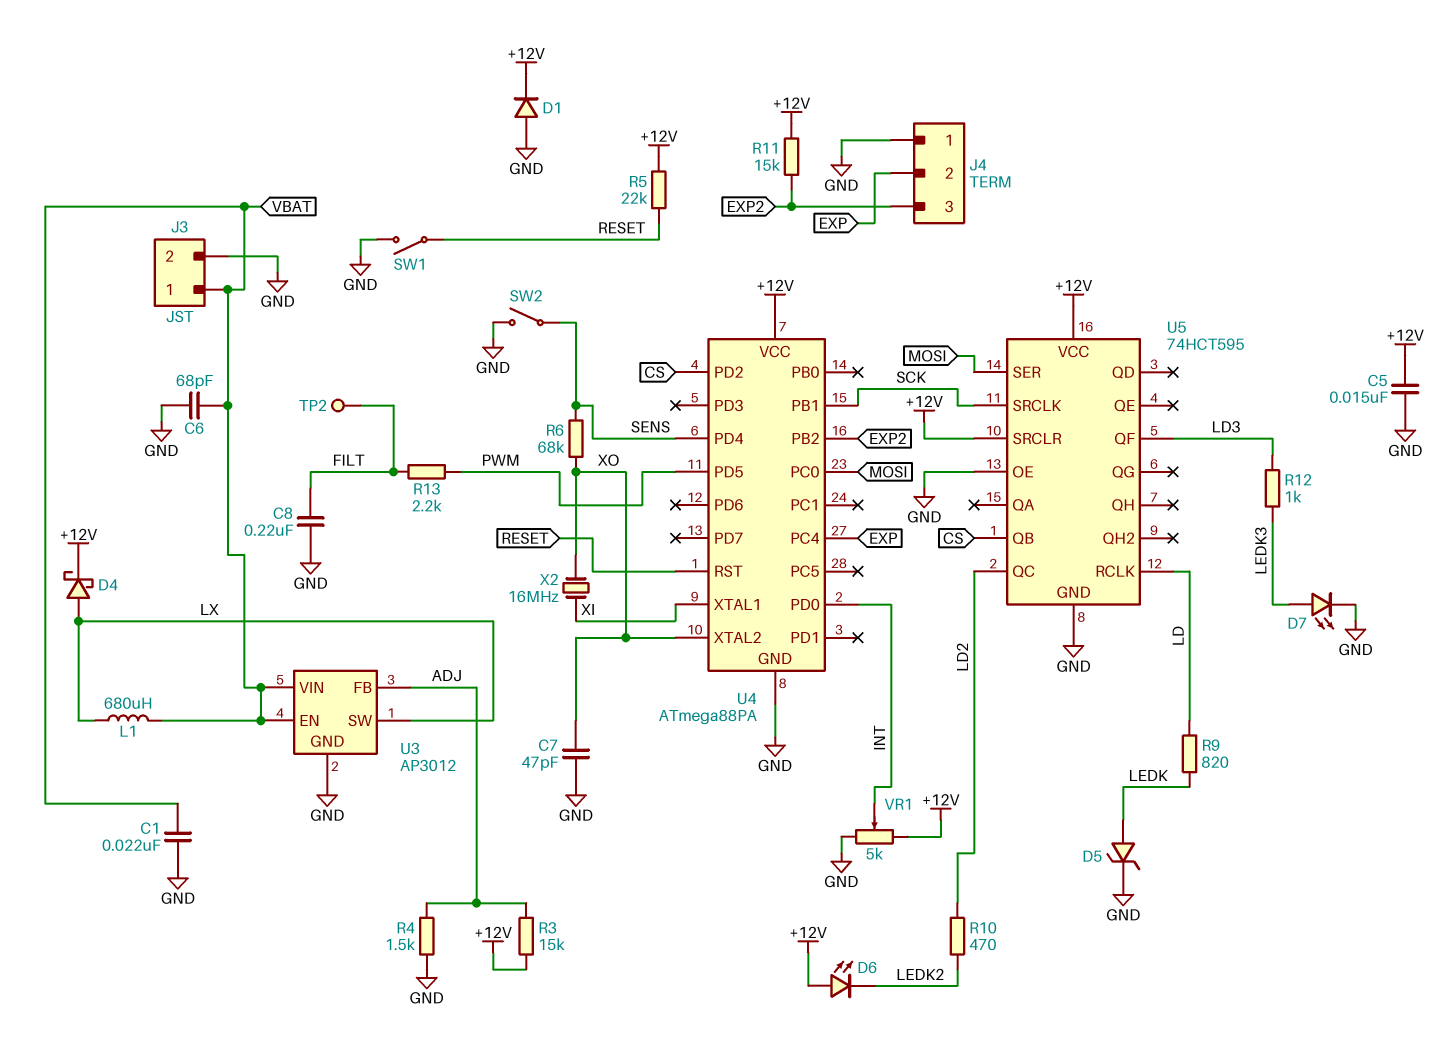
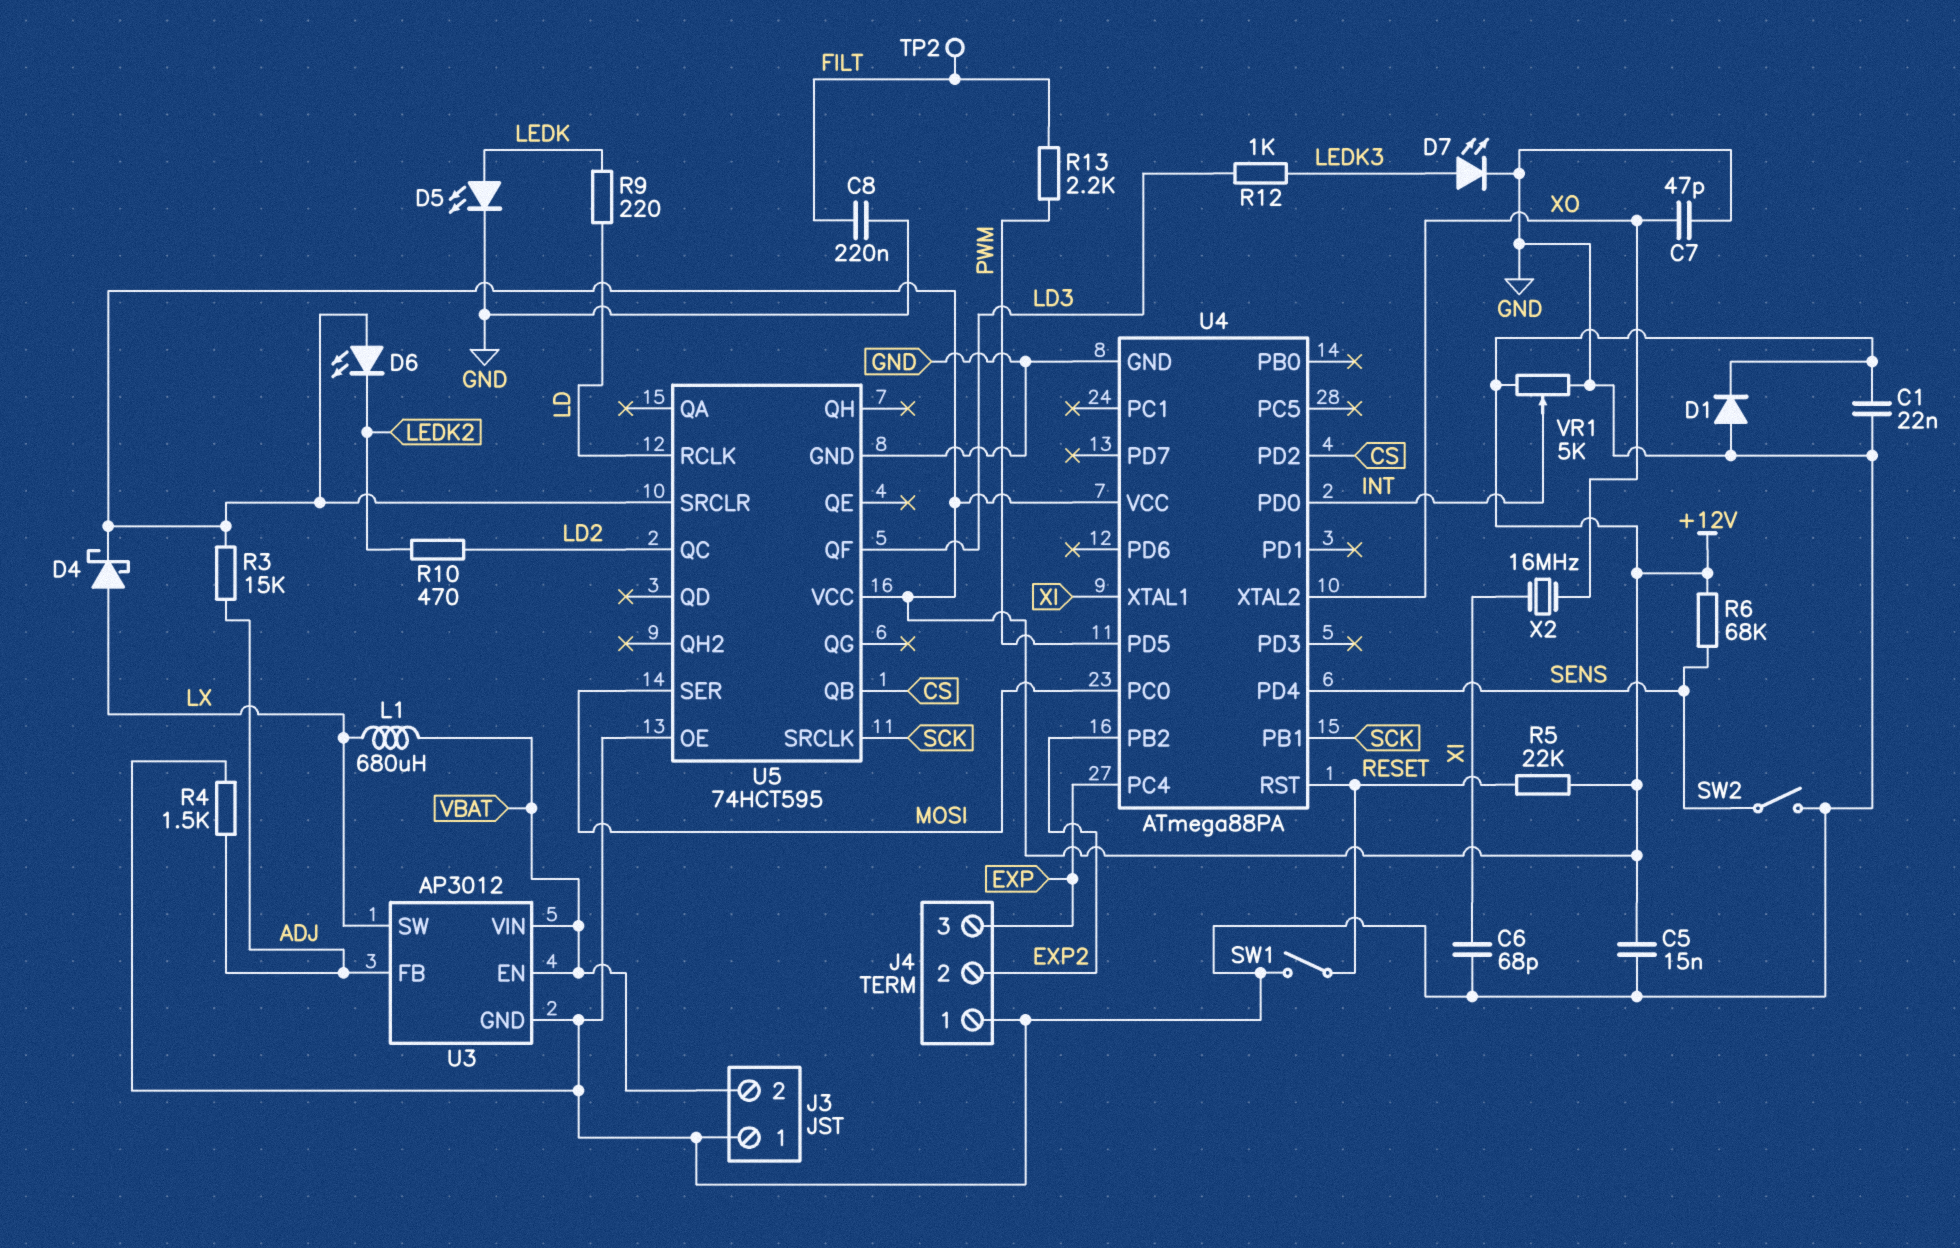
C1: 22nF (GND, VBAT) -> 22nF (+12V, GND)
C6: 68pF (GND, VBAT) -> 68pF (GND, XI)
D5: zener (A LEDK, K GND) -> LED (A LEDK, K GND)
J3 pin 1: VBAT -> GND
J3 pin 2: GND -> VBAT
J4 pin 2: EXP -> EXP2
J4 pin 3: EXP2 -> EXP
R6: 68k (SENS, XO) -> 68k (+12V, SENS)
R9: 820 (LD, LEDK) -> 220 (LD, LEDK)
R11: 15k (+12V, EXP2) -> none

